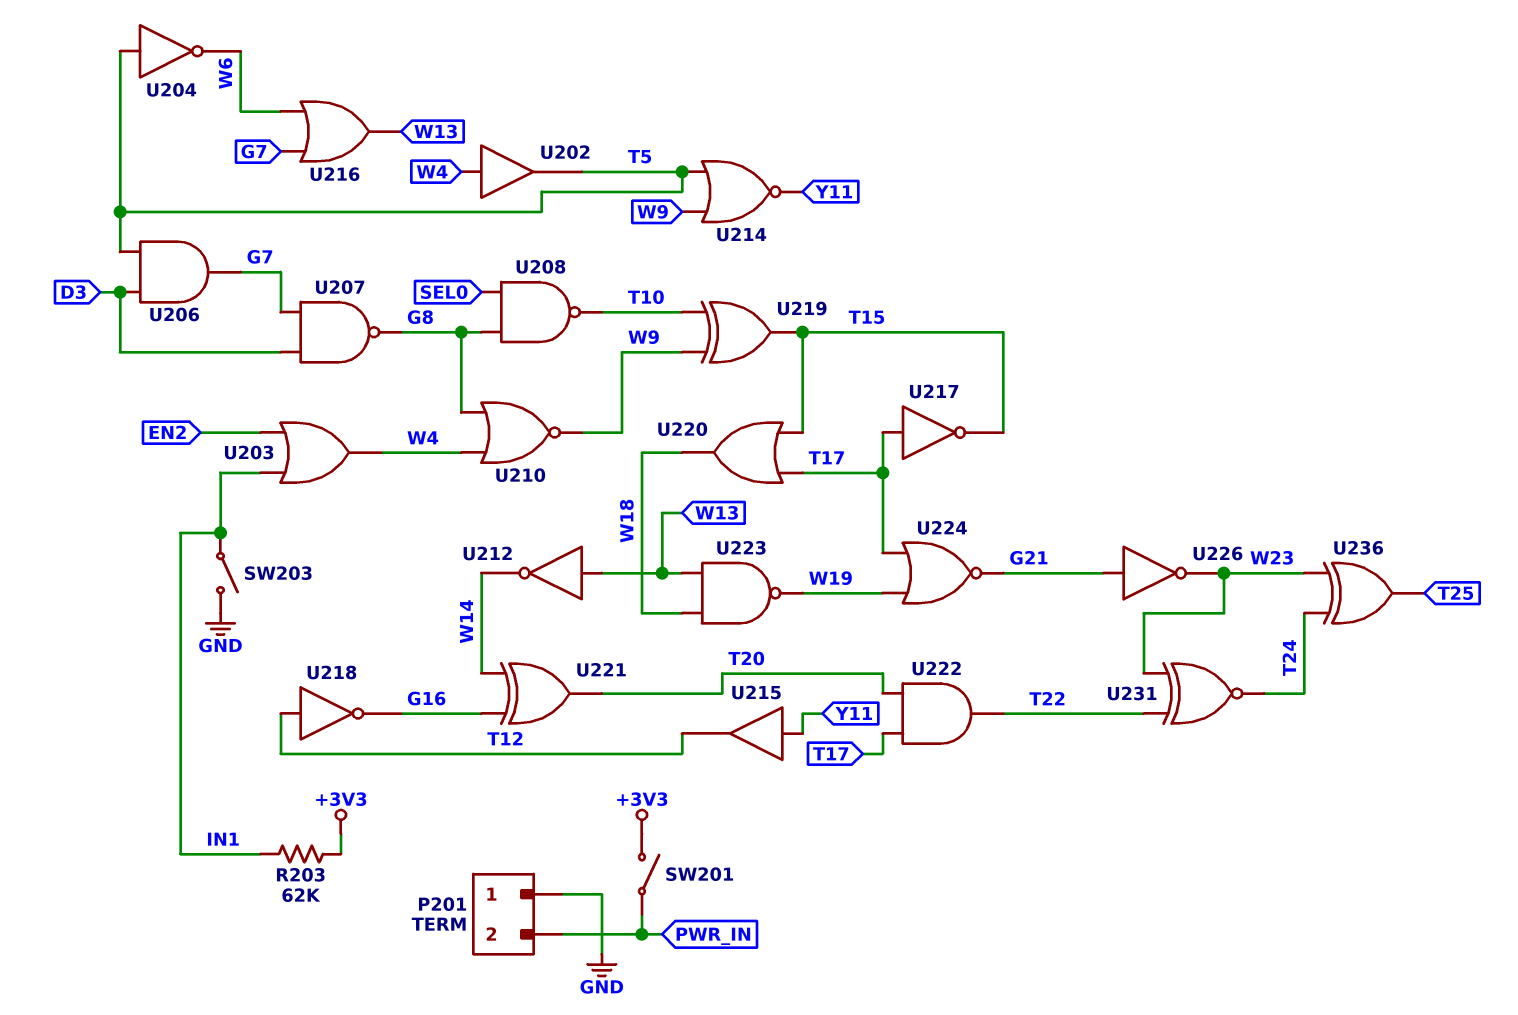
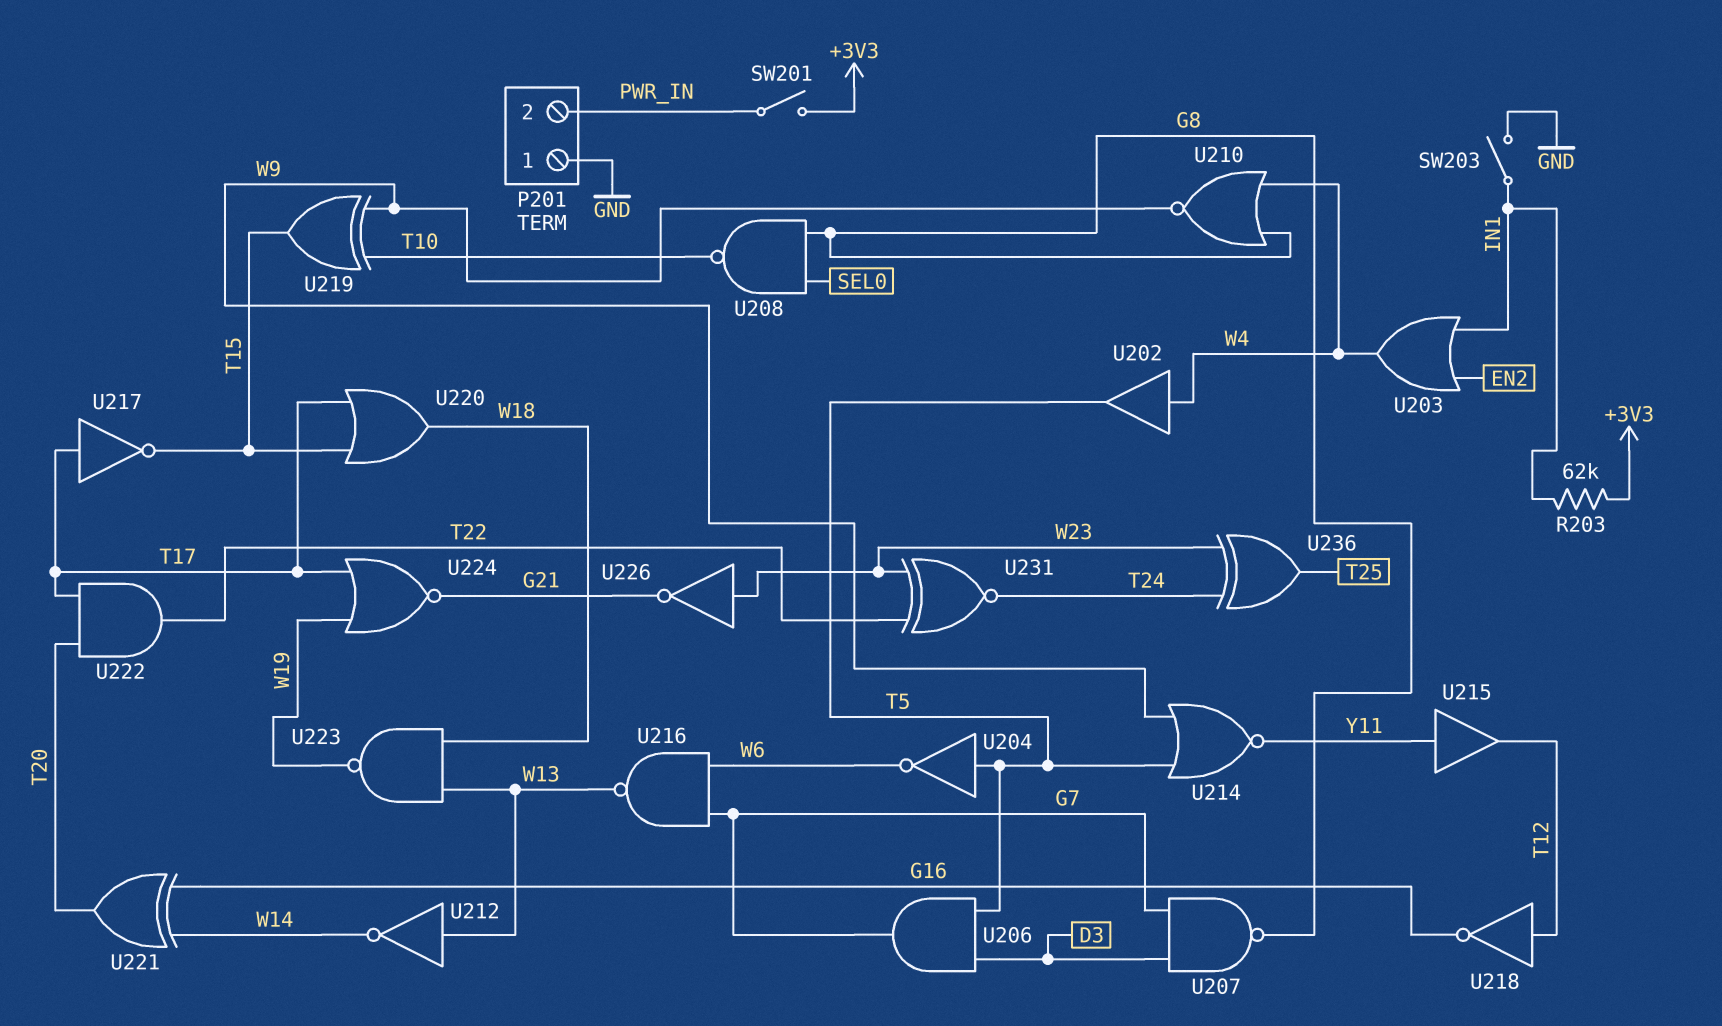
U216: OR (in G7, in W6, out W13) -> NAND (in G7, in W6, out W13)
U226: NOT (in G21, out W23) -> NOT (in W23, out G21)

